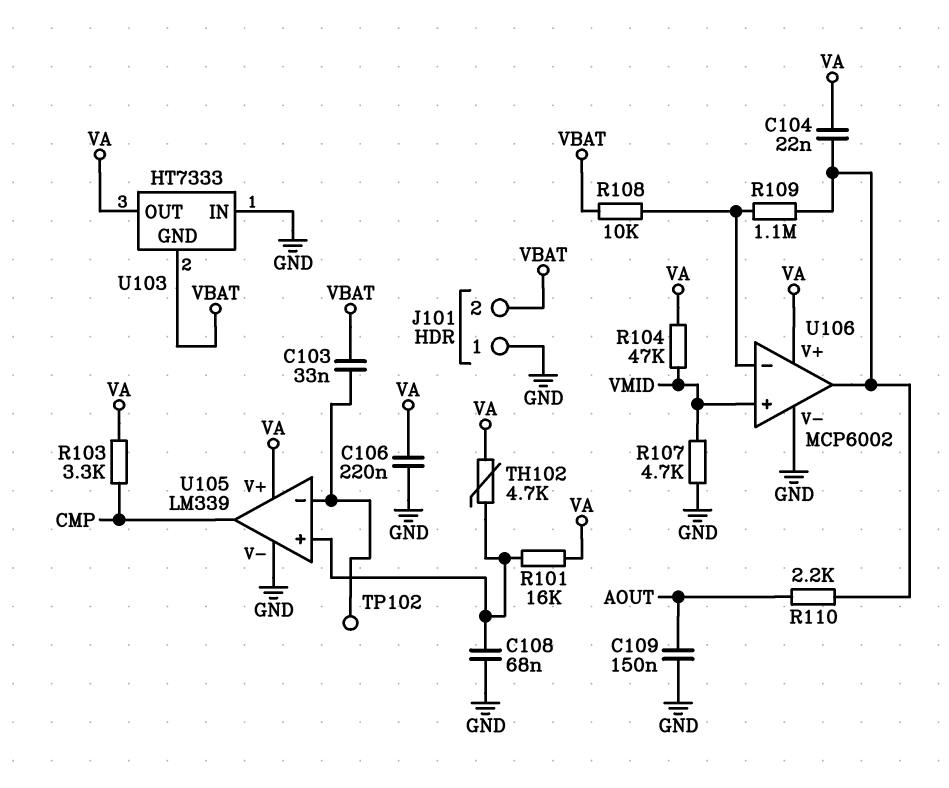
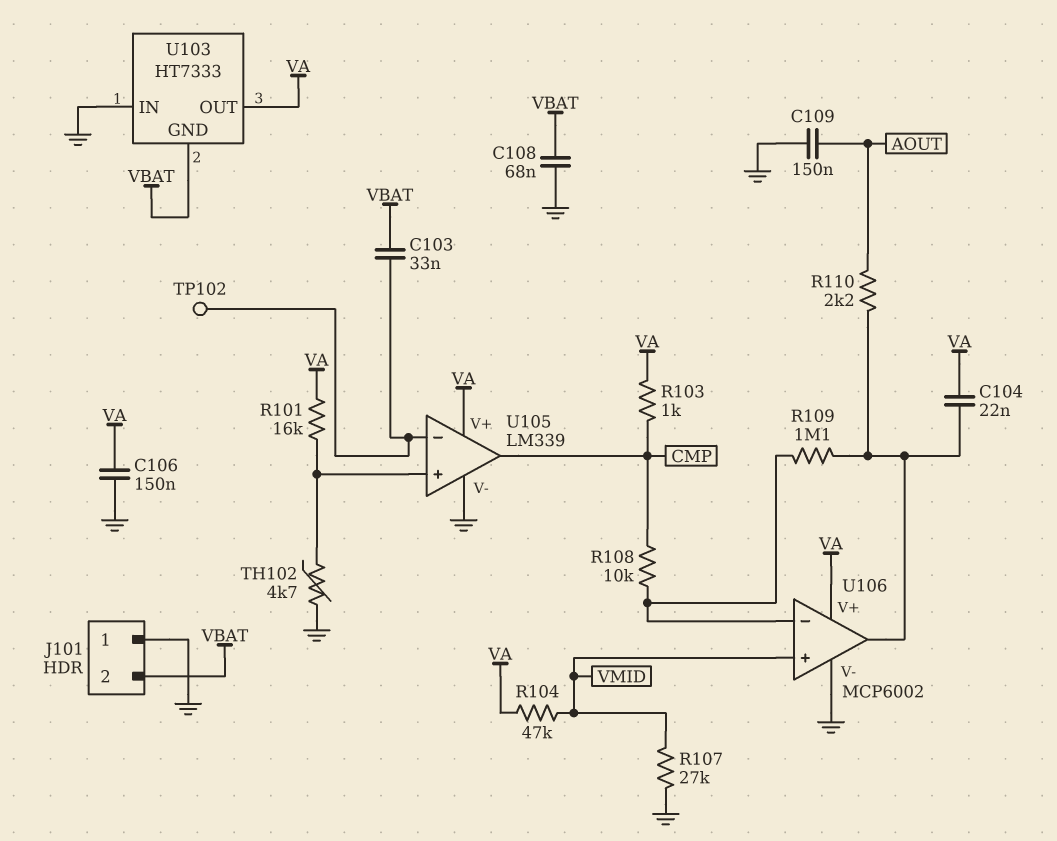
C106: 220nF (GND, VA) -> 150nF (GND, VA)
C108: 68nF (GND, U105/in+) -> 68nF (GND, VBAT)
R103: 3.3k (CMP, VA) -> 1k (CMP, VA)
R107: 4.7k (GND, VMID) -> 27k (GND, VMID)
R108: 10k (U106/in-, VBAT) -> 10k (CMP, U106/in-)
TH102: 4.7k (U105/in+, VA) -> 4.7k (GND, U105/in+)

